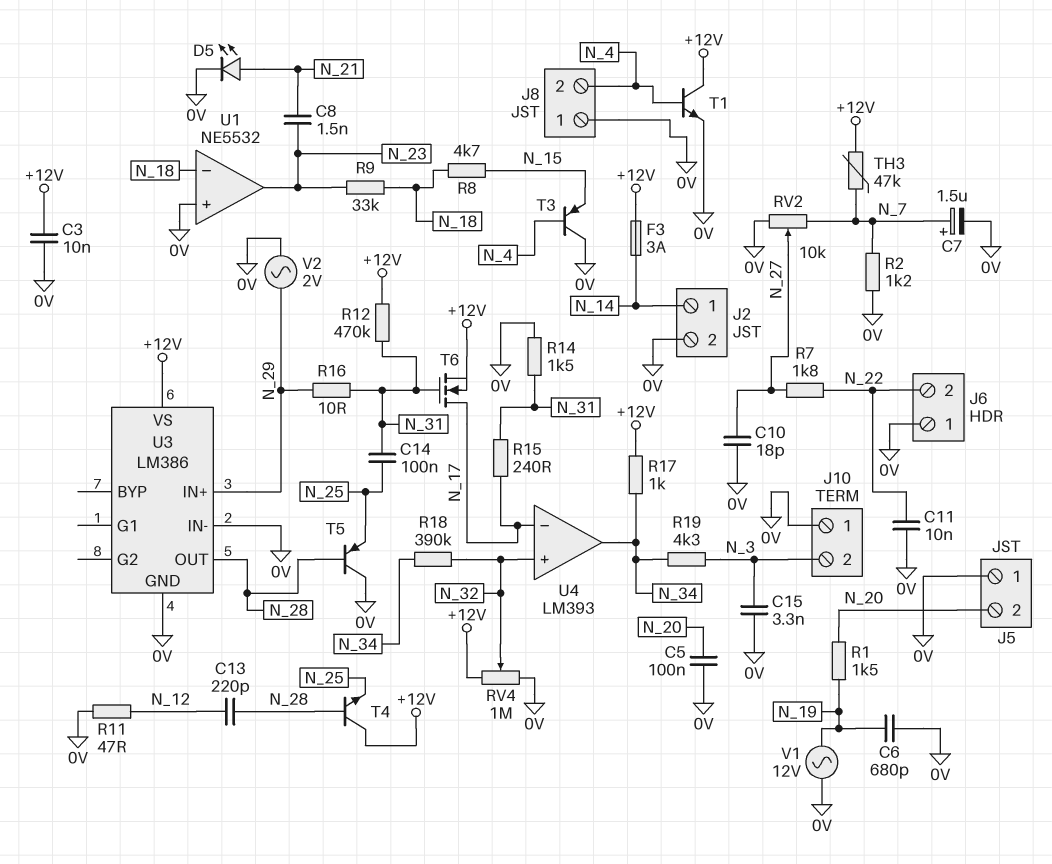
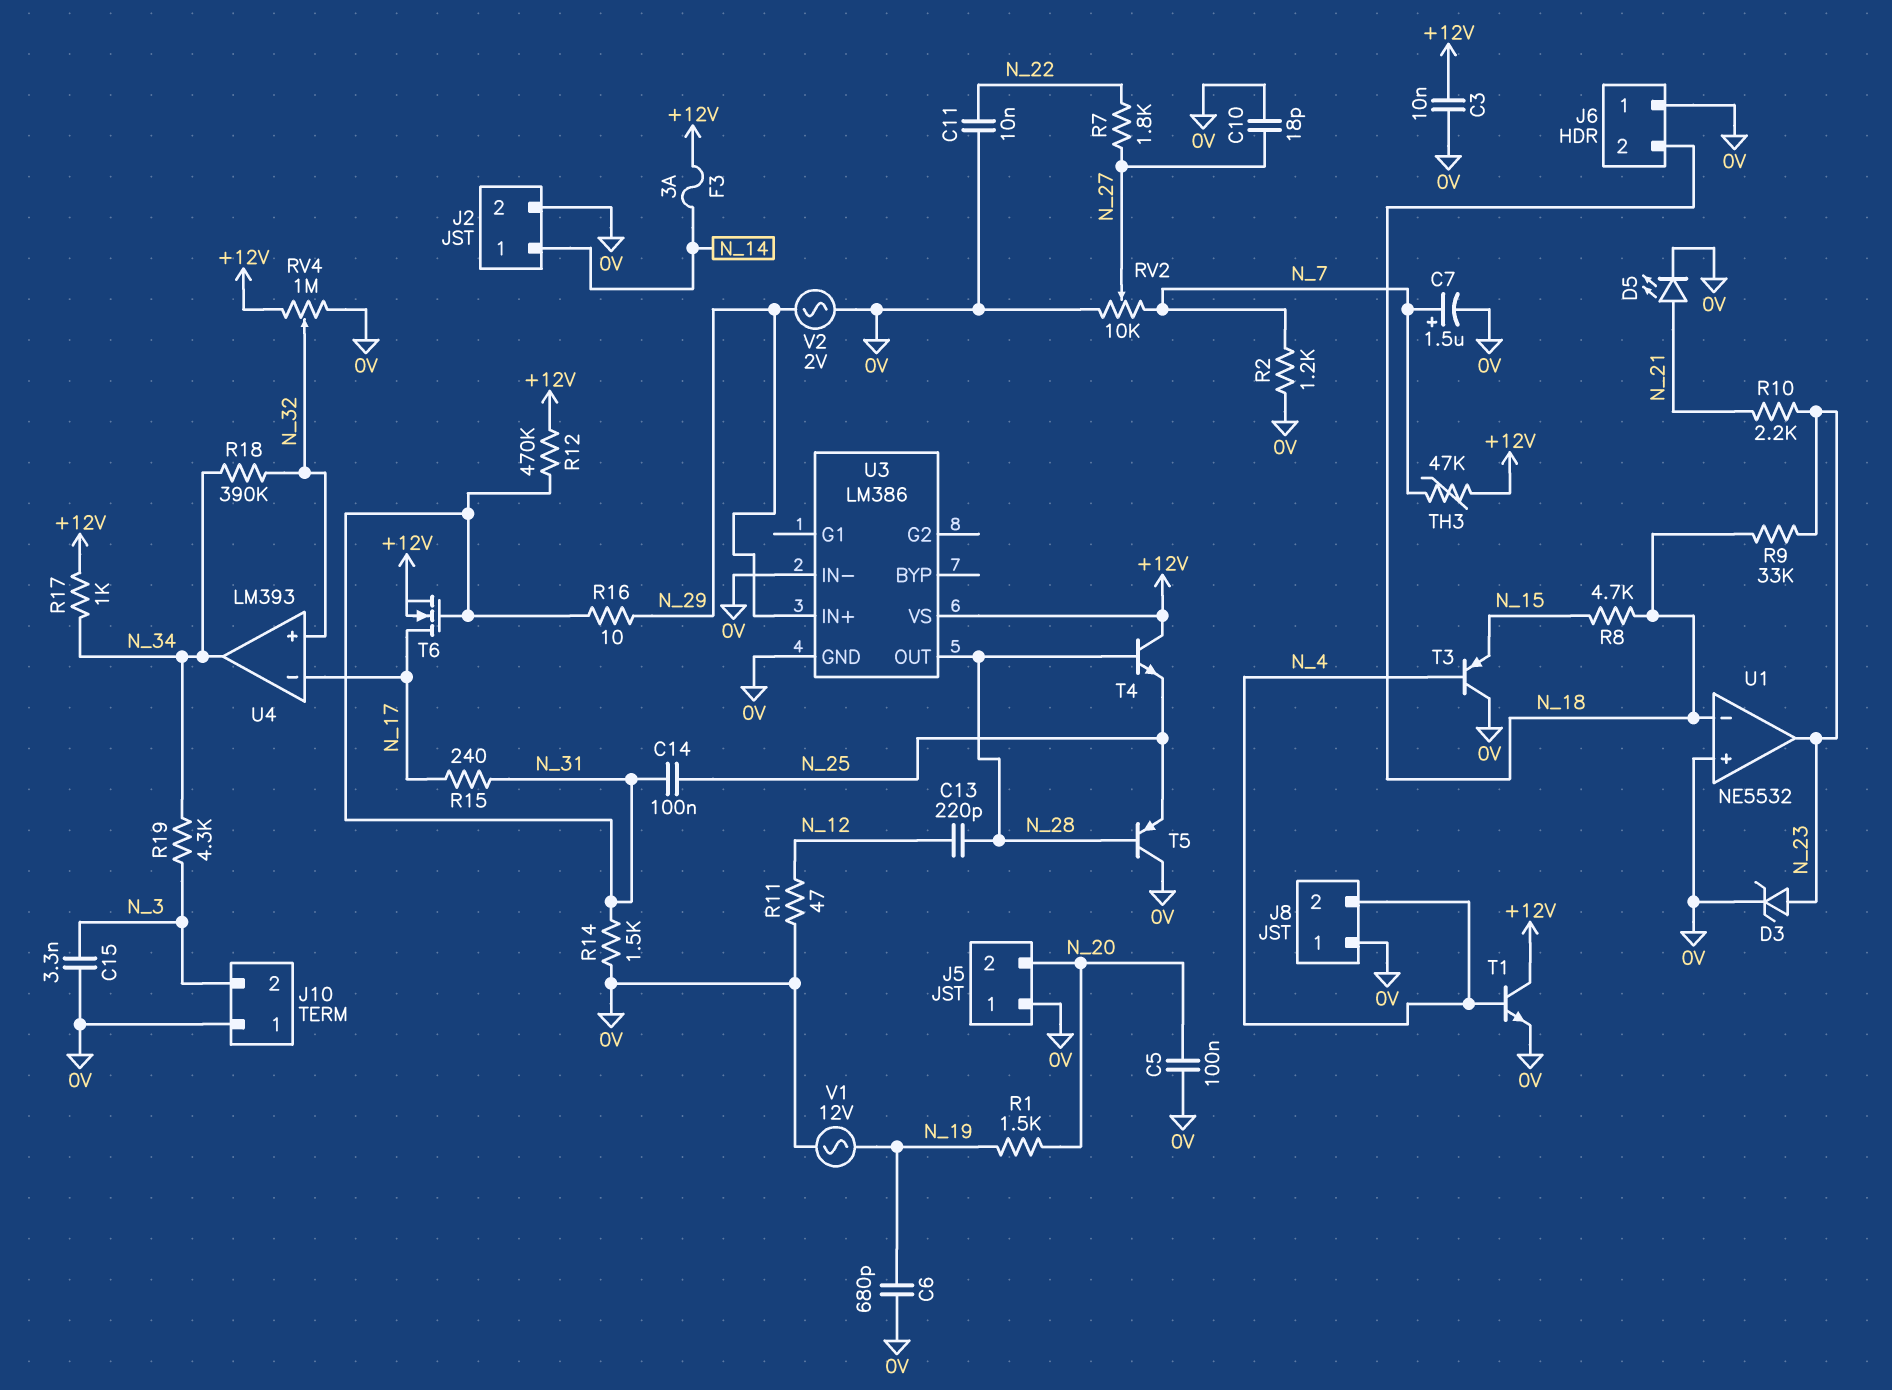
C8: 1.5nF (N_21, N_23) -> none
D3: none -> zener (A N_23, K 0V)
J6 pin 2: N_22 -> N_18
R10: none -> 2.2k (N_21, N_23)

